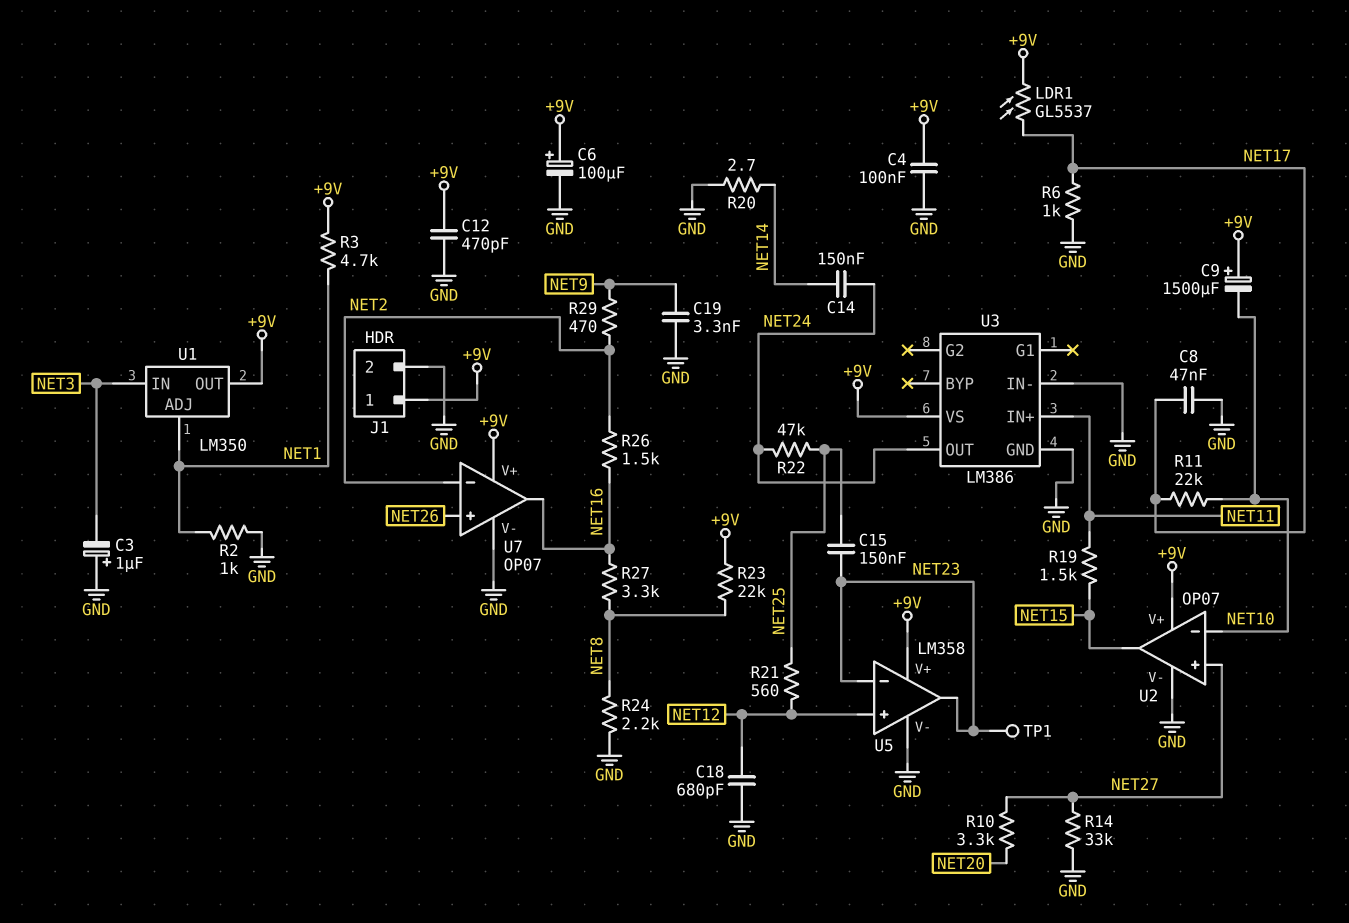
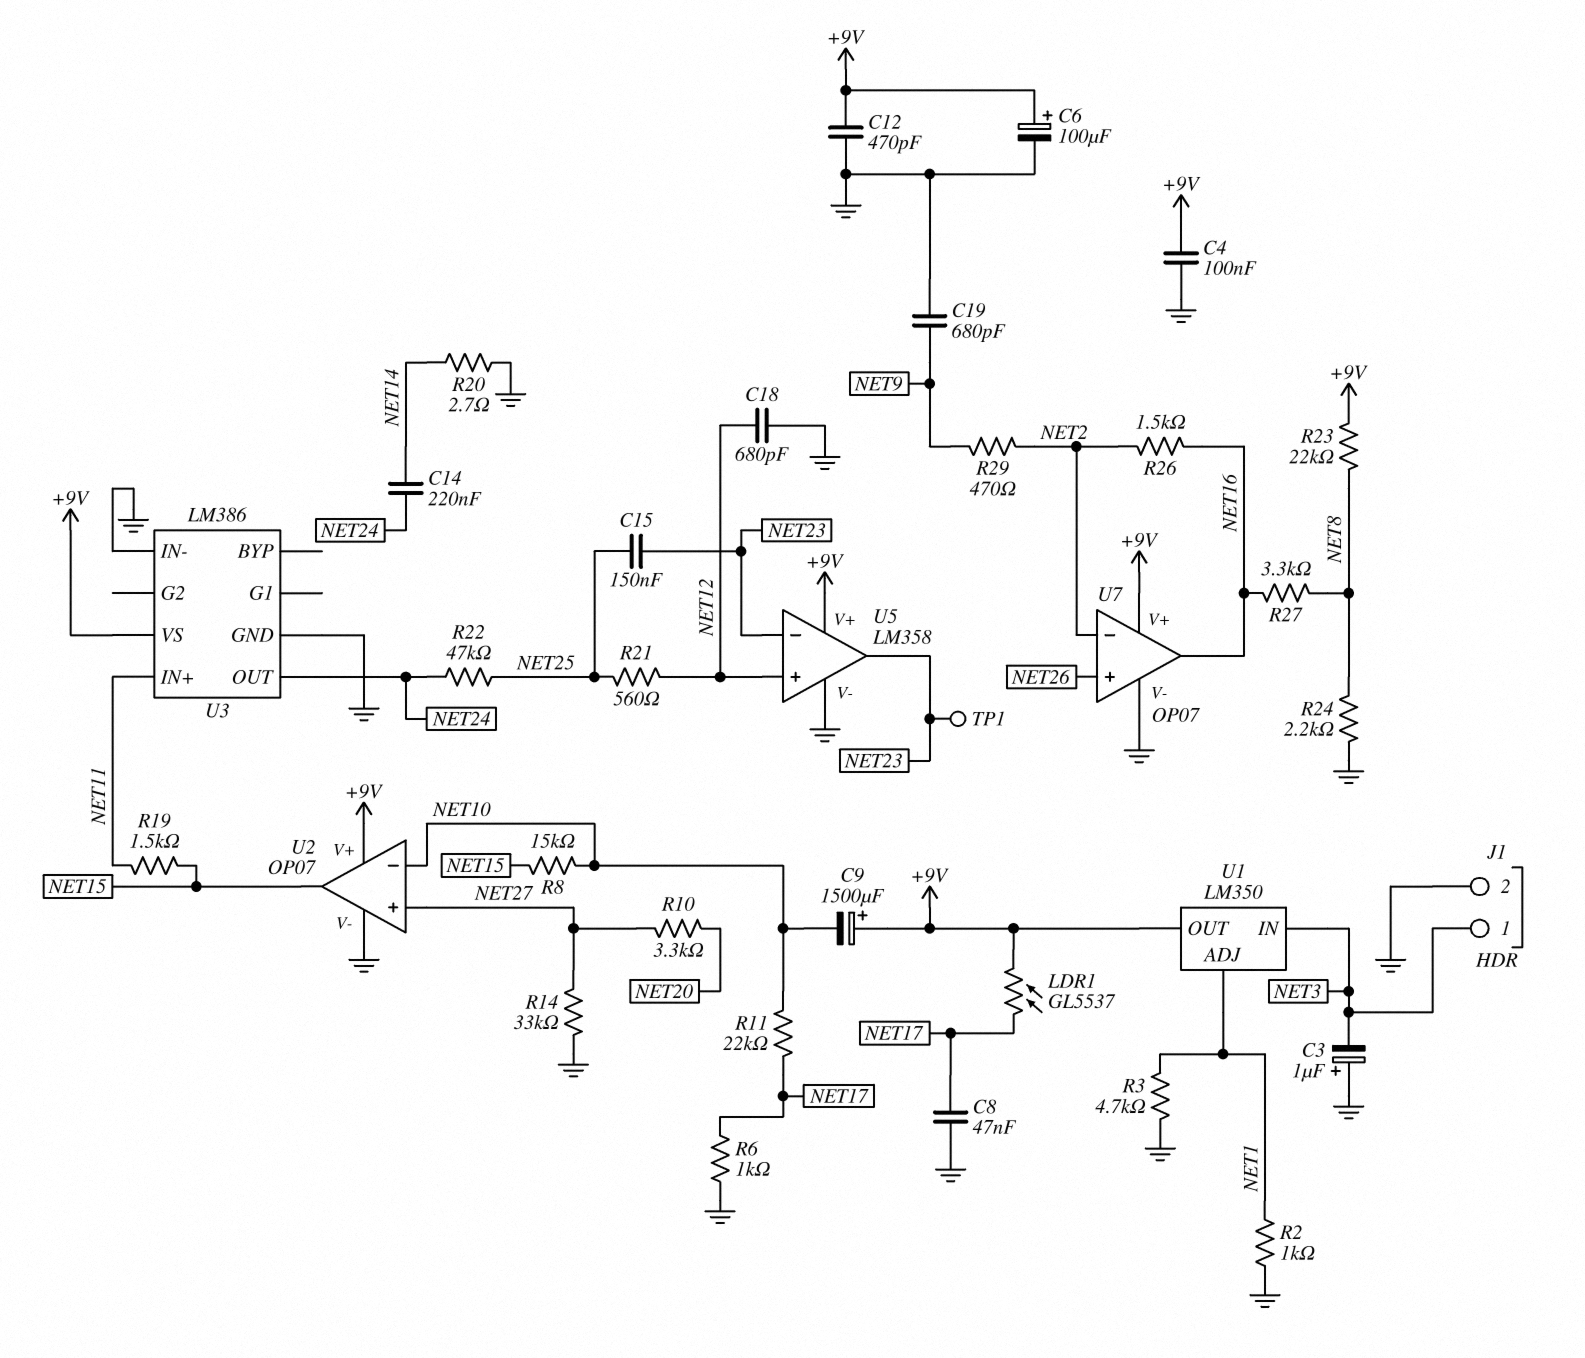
C14: 150nF (NET14, NET24) -> 220nF (NET14, NET24)
C19: 3.3nF (GND, NET9) -> 680pF (GND, NET9)
J1 pin 1: +9V -> NET3
R3: 4.7k (+9V, NET1) -> 4.7k (GND, NET1)
R8: none -> 15k (NET10, NET15)

